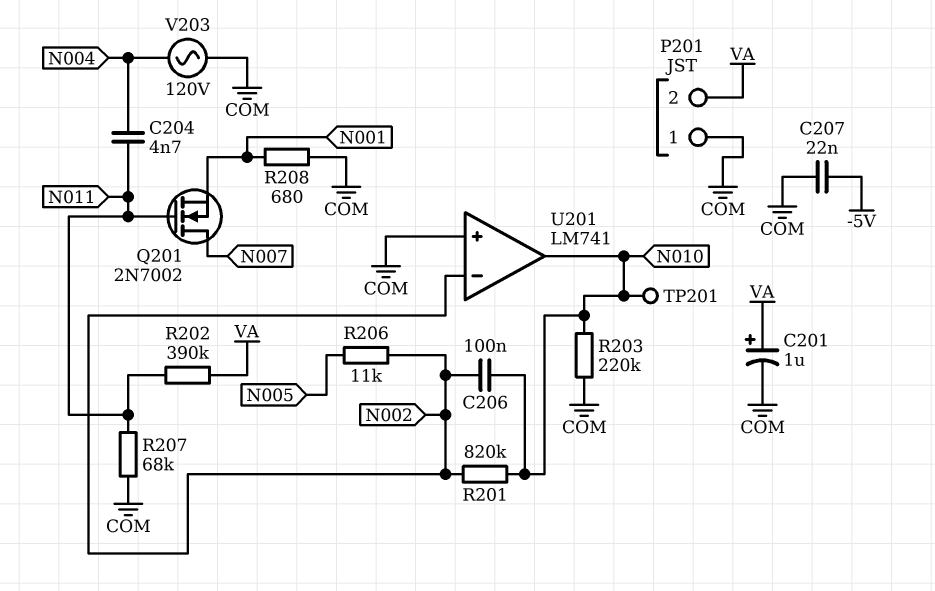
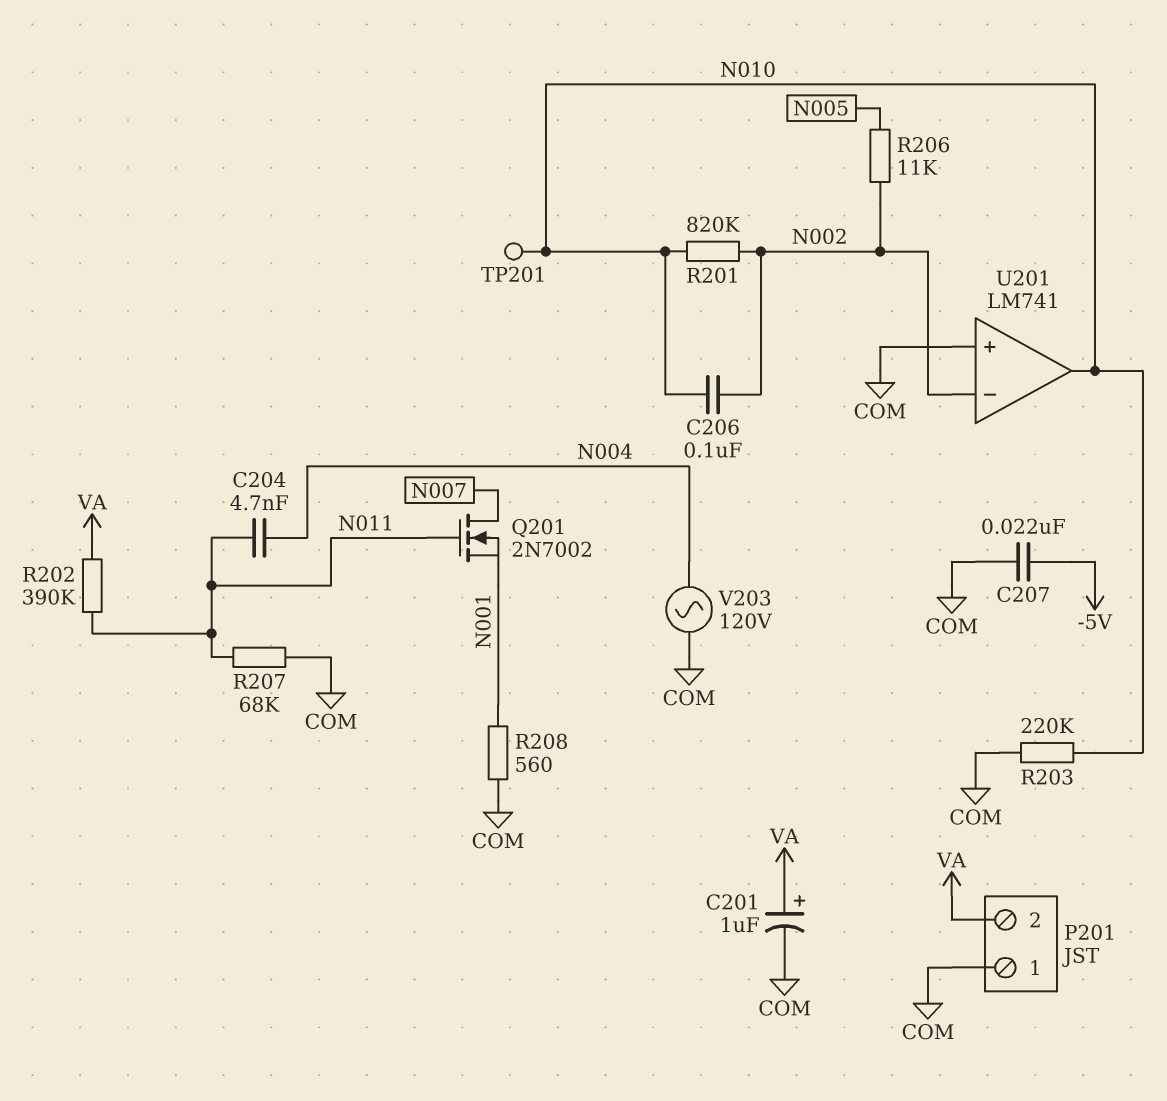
R208: 680 (COM, N001) -> 560 (COM, N001)

